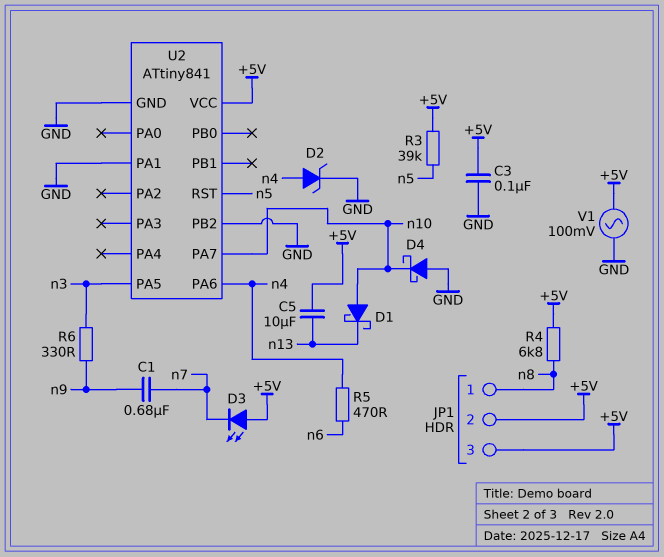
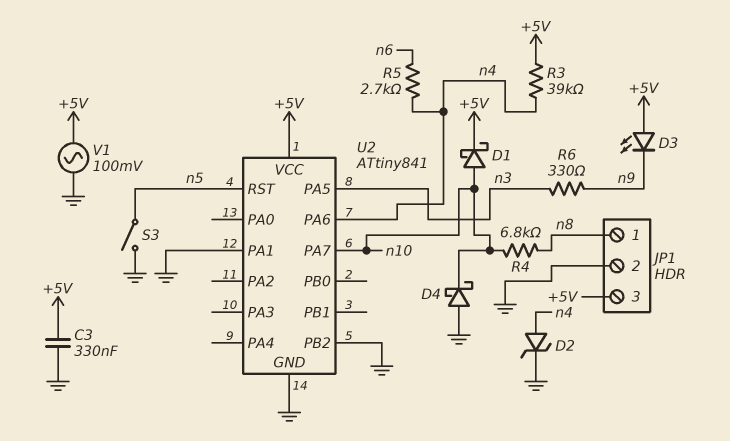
C1: 680nF (n7, n9) -> none
C3: 100nF (+5V, GND) -> 330nF (+5V, GND)
C5: 10uF (+5V, n13) -> none
D1: schottky (A n10, K n13) -> schottky (A n10, K +5V)
D3: LED (A +5V, K n7) -> LED (A +5V, K n9)
JP1 pin 2: +5V -> GND
R3: 39k (+5V, n5) -> 39k (+5V, n4)
R4: 6.8k (+5V, n8) -> 6.8k (n8, n10)
R5: 470 (n4, n6) -> 2.7k (n4, n6)
S3: none -> switch (GND, n5)

